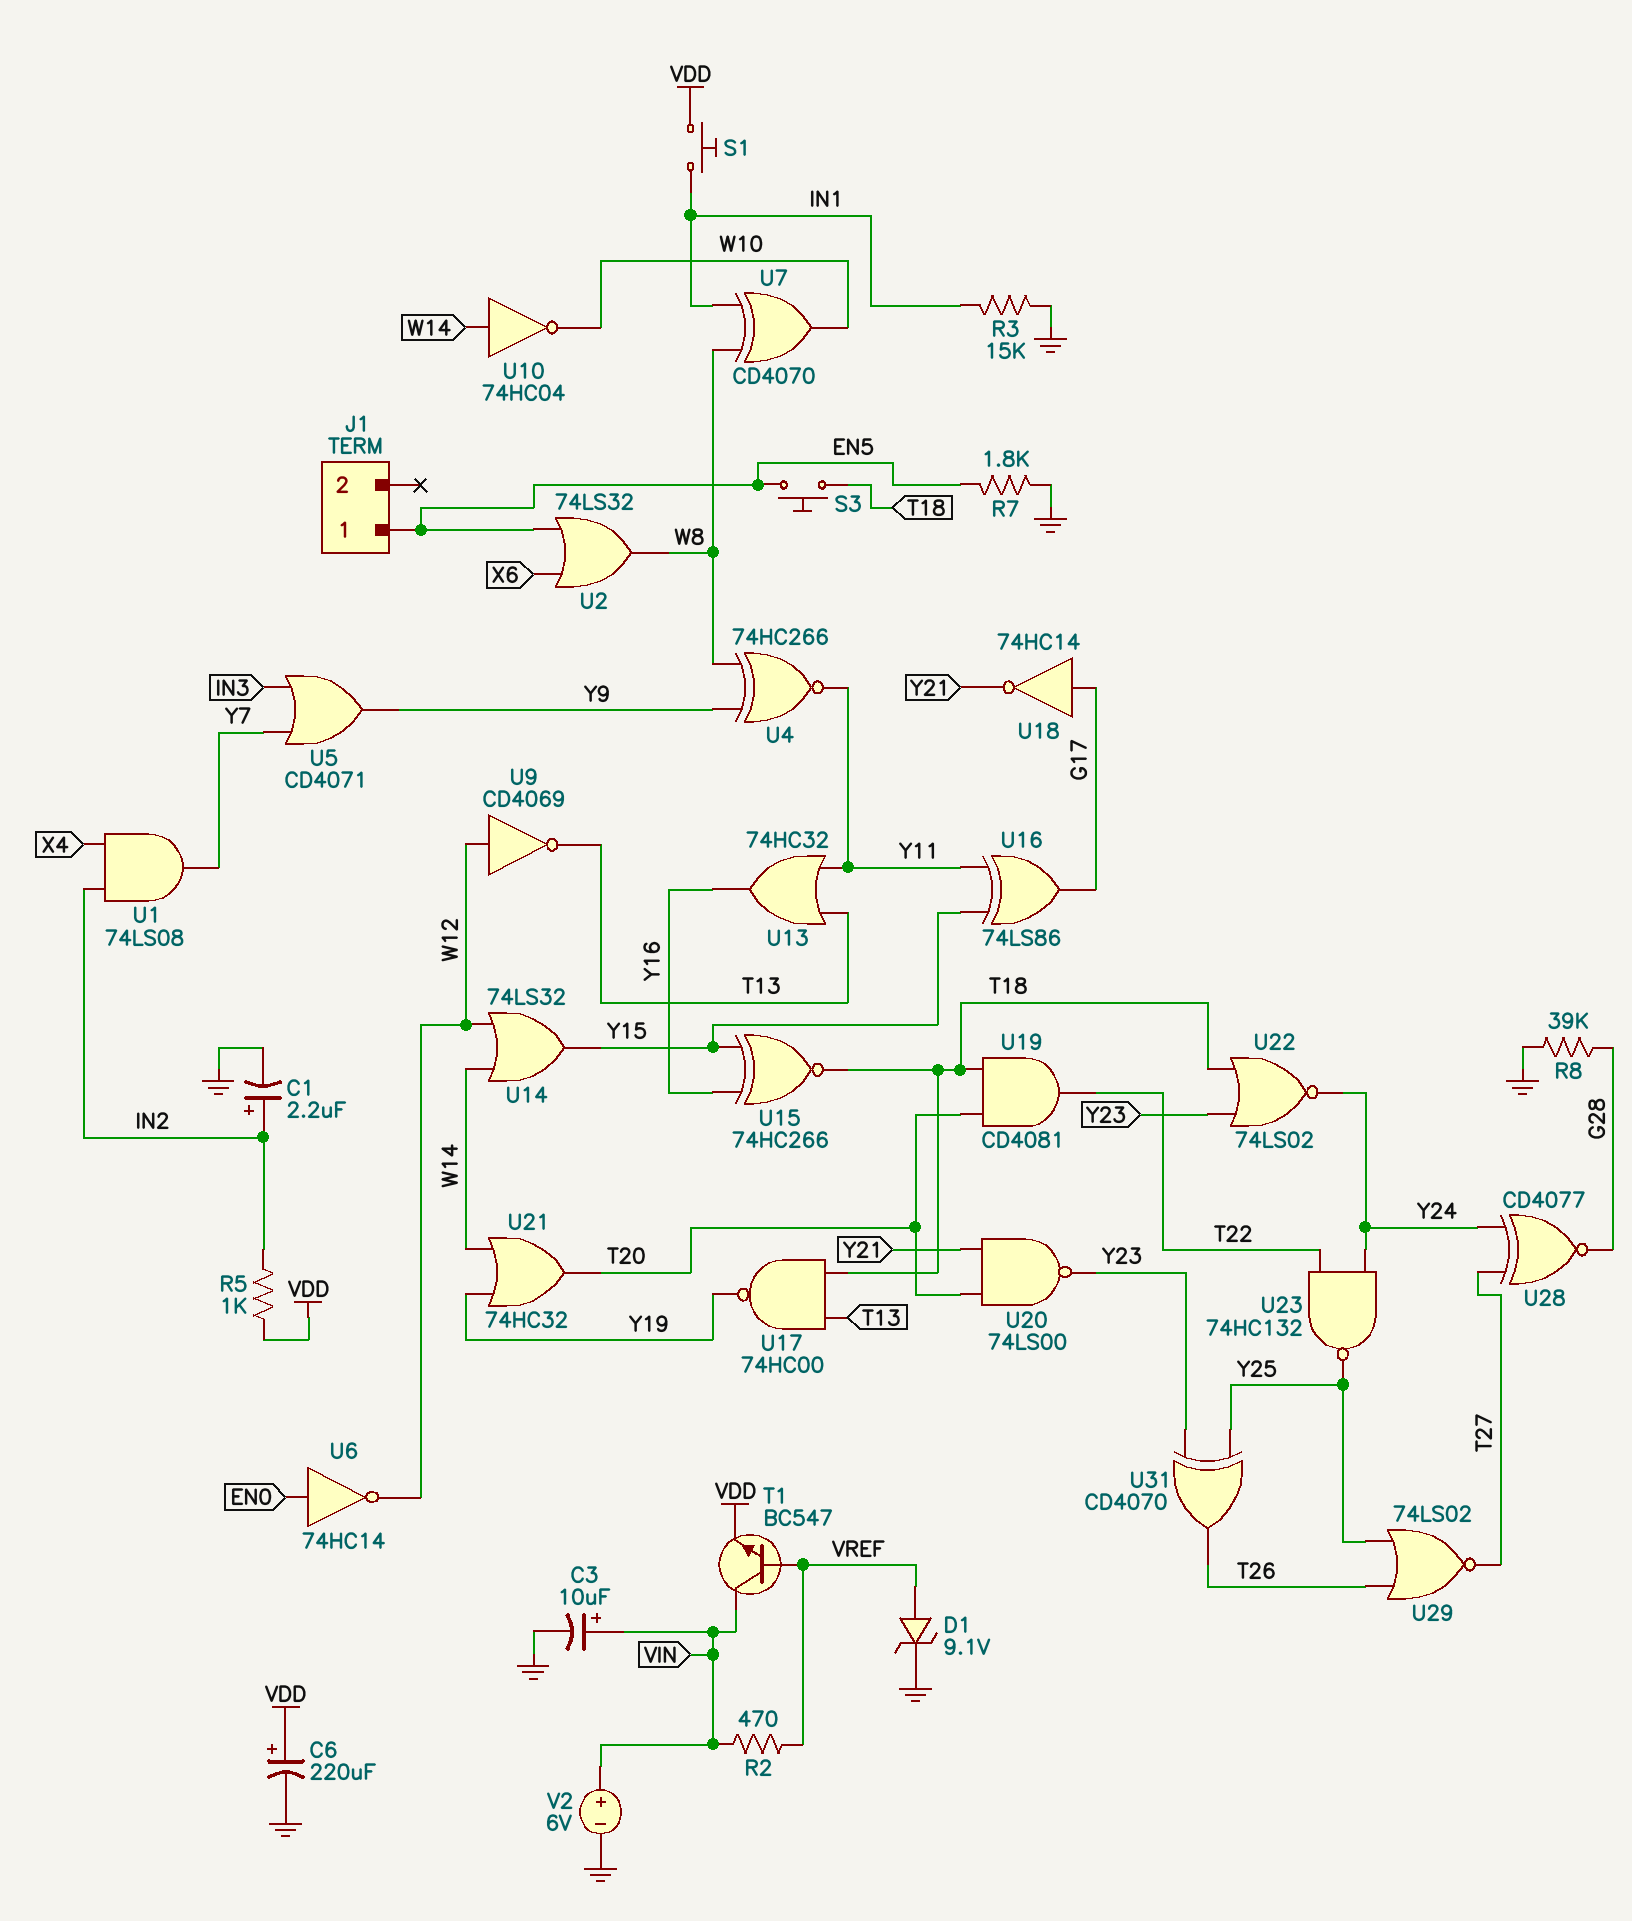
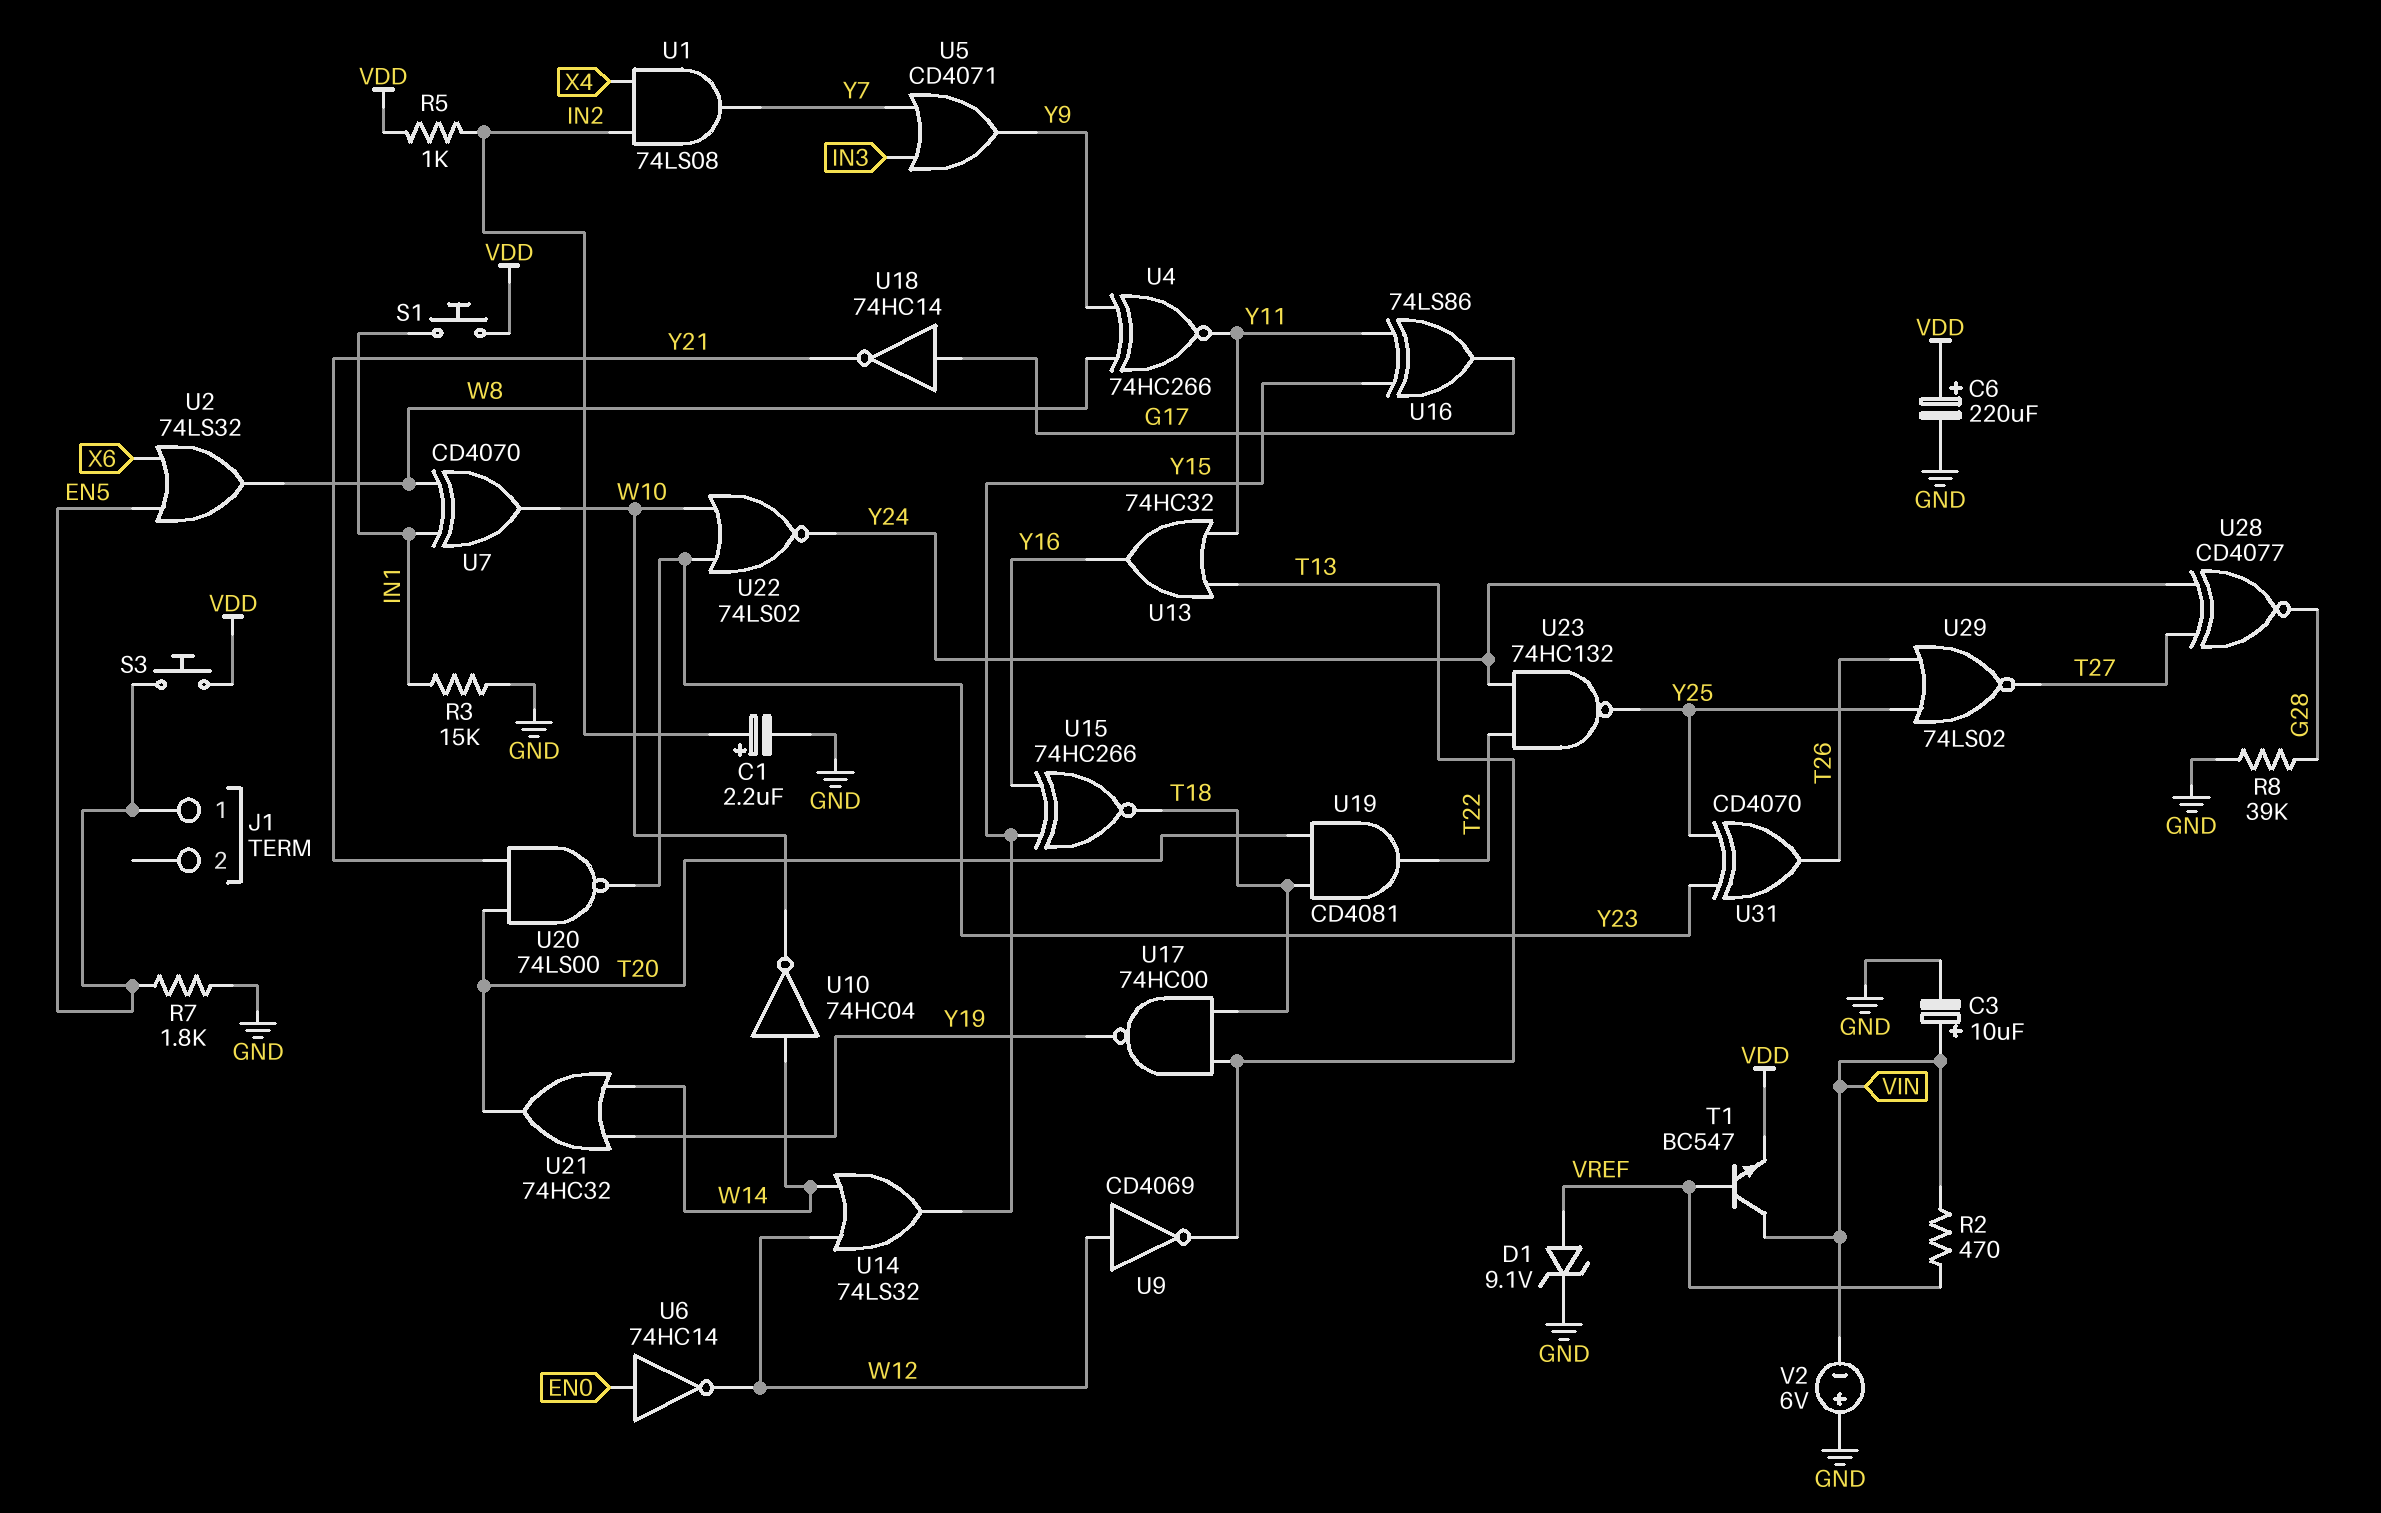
S3: button (EN5, T18) -> button (EN5, VDD)
U22: NOR 74LS02 (in T18, in Y23, out Y24) -> NOR 74LS02 (in W10, in Y23, out Y24)
V2: 6V (plus VIN, minus GND) -> 6V (plus GND, minus VIN)

